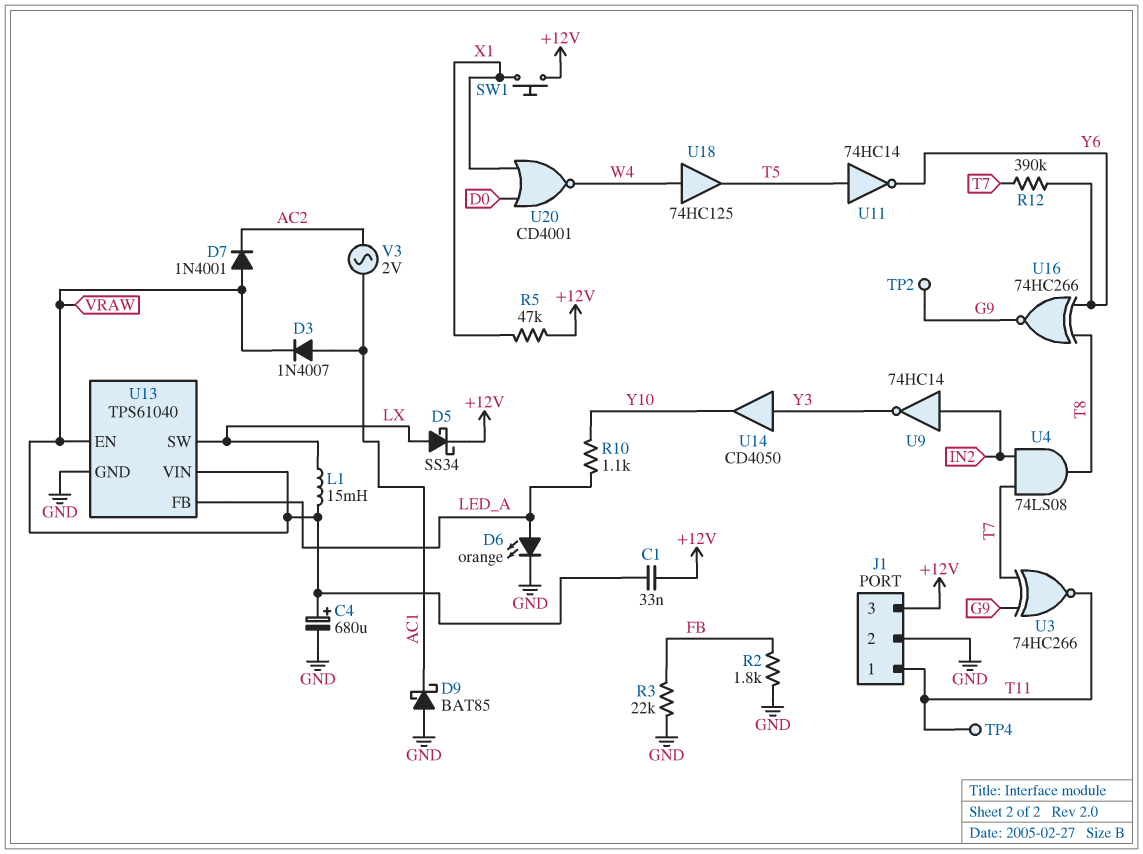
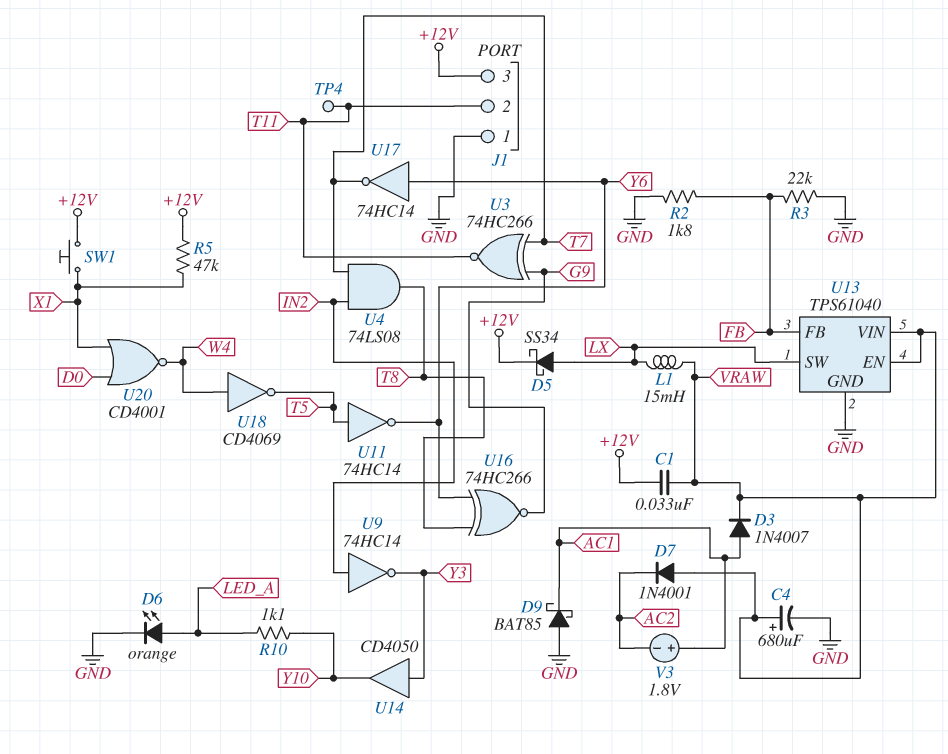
J1 pin 1: T11 -> GND
J1 pin 2: GND -> T11
R12: 390k (T7, Y6) -> none
TP2: test point (G9) -> none
U13 pin FB: LED_A -> FB
U17: none -> NOT 74HC14 (in Y6, out T7)
U18: buffer 74HC125 (in W4, out T5) -> NOT CD4069 (in W4, out T5)
V3: AC 2V (AC1, AC2) -> 1.8V (plus AC1, minus AC2)

